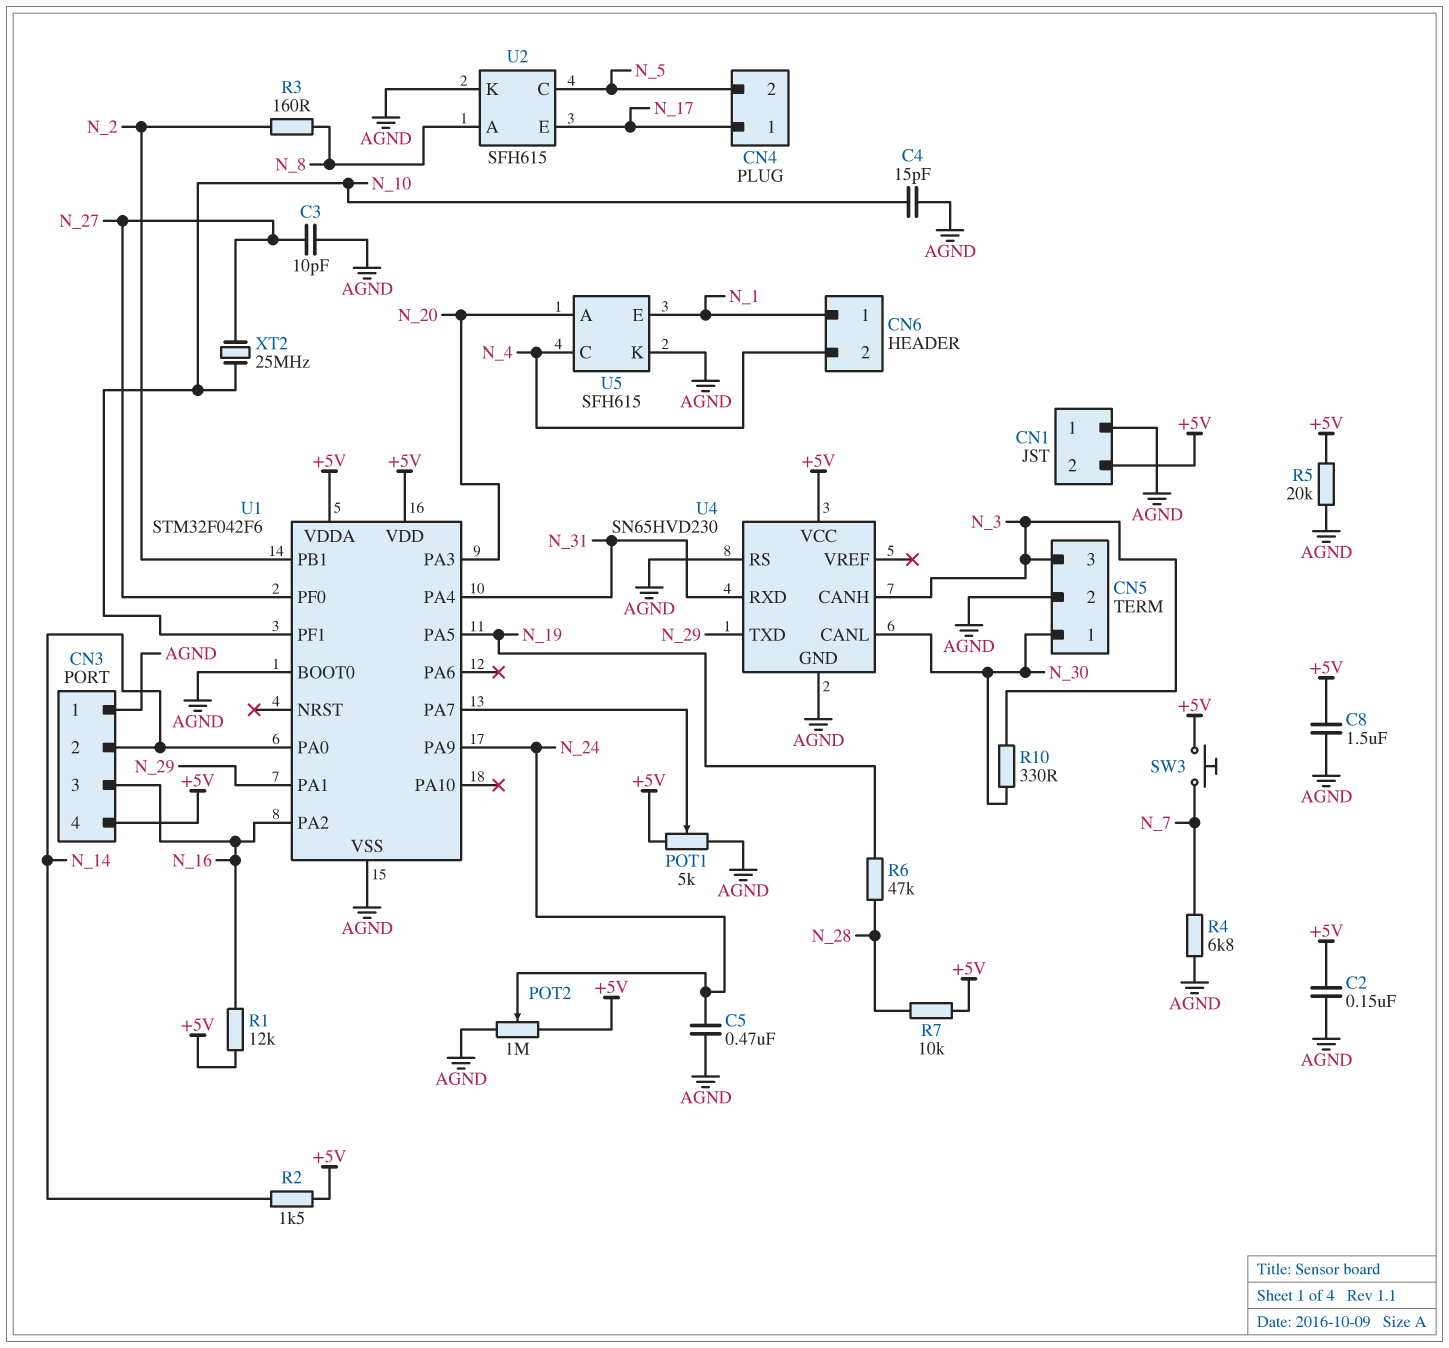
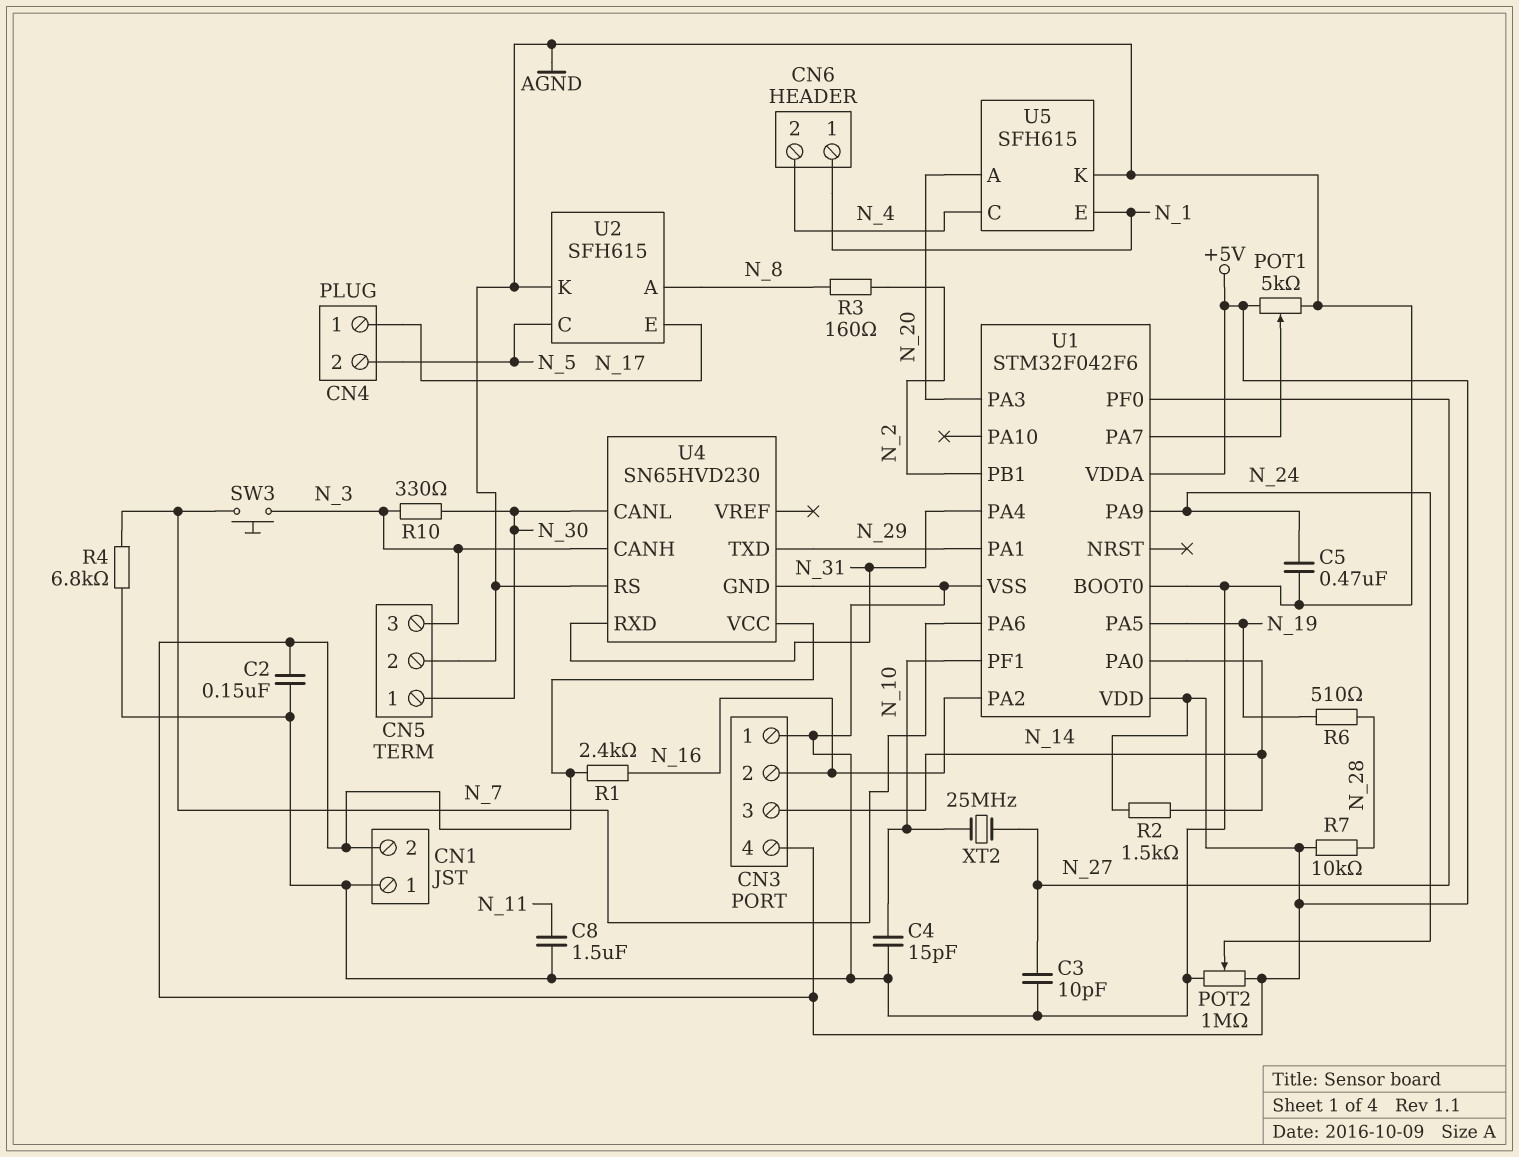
C8: 1.5uF (+5V, AGND) -> 1.5uF (AGND, N_11)
CN3 pin 2: N_14 -> N_16
CN3 pin 3: N_16 -> N_14
R1: 12k (+5V, N_16) -> 2.4k (+5V, N_16)
R5: 20k (+5V, AGND) -> none
R6: 47k (N_19, N_28) -> 510 (N_19, N_28)
SW3: button (+5V, N_7) -> button (N_3, N_7)
U1 pin PA6: none -> N_7

